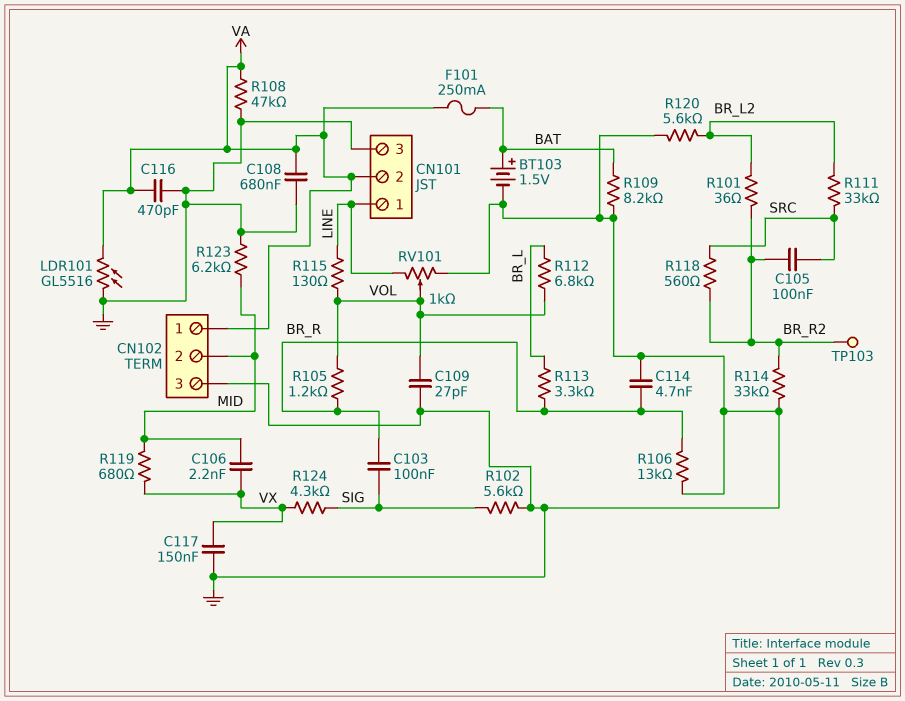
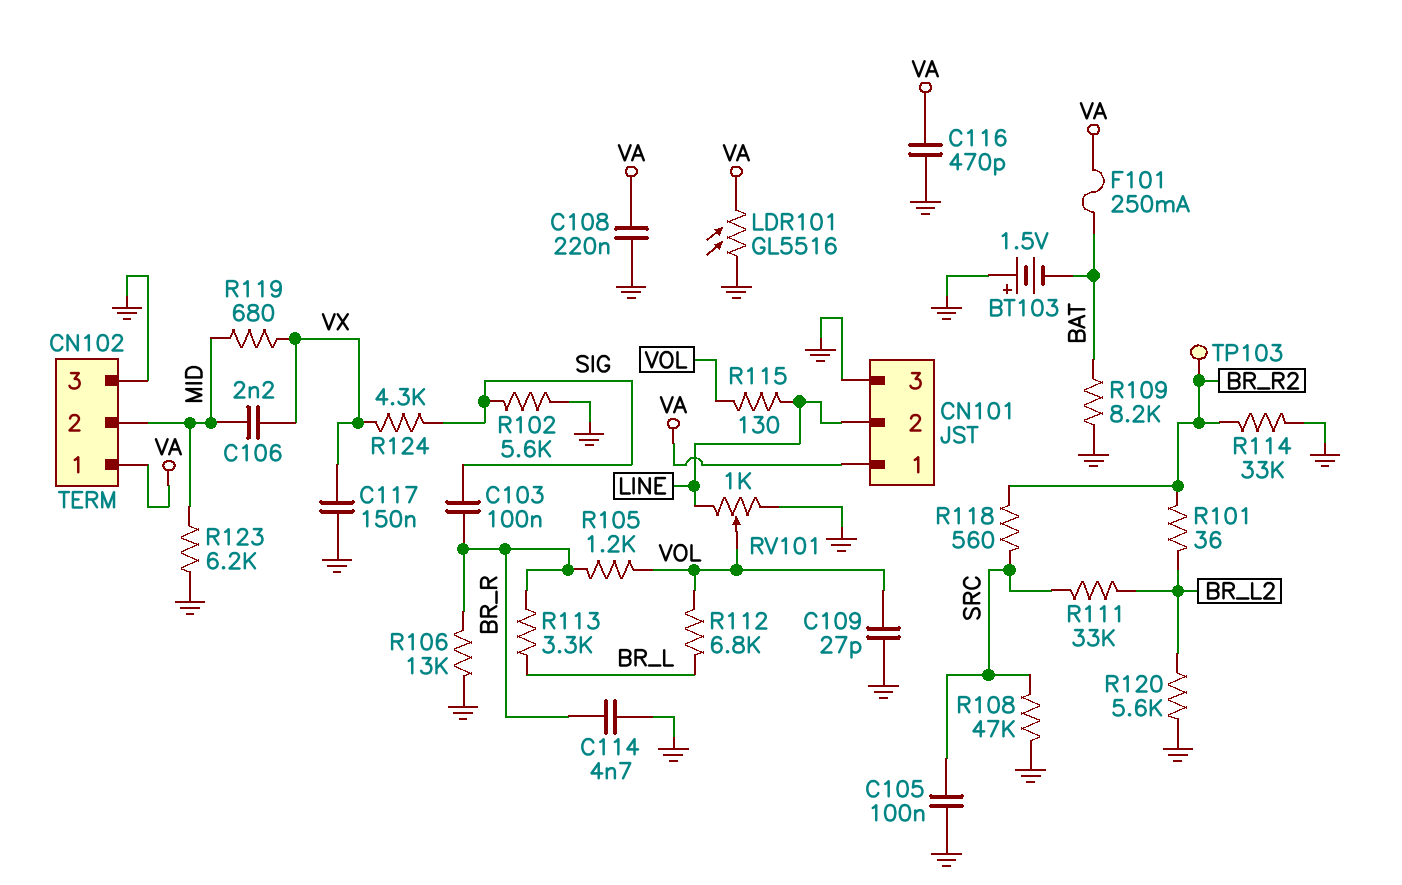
BT103: 1.5V (plus BAT, minus GND) -> 1.5V (plus GND, minus BAT)
C105: 100nF (BR_R2, SRC) -> 100nF (GND, SRC)
C108: 680nF (GND, VA) -> 220nF (GND, VA)
CN101 pin 1: LINE -> VA
CN101 pin 2: VA -> LINE
R108: 47k (GND, VA) -> 47k (GND, SRC)

